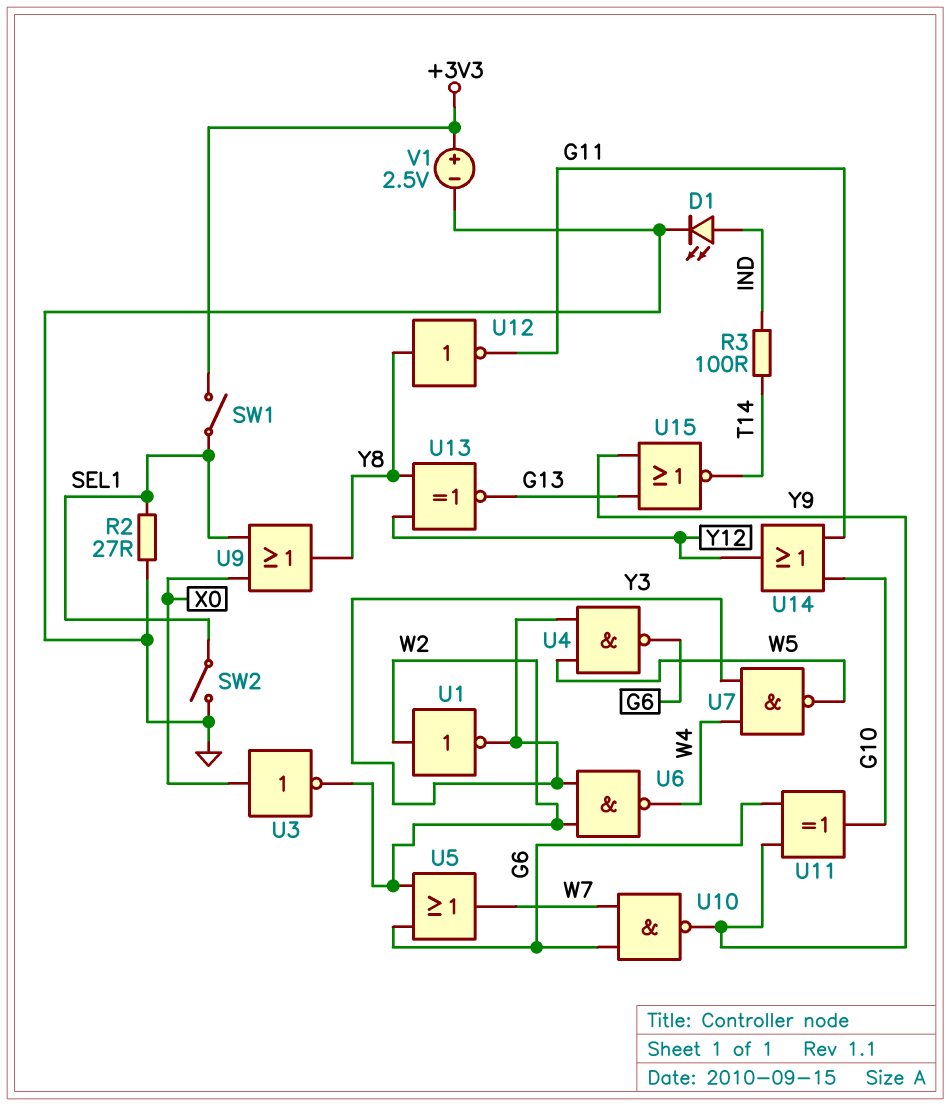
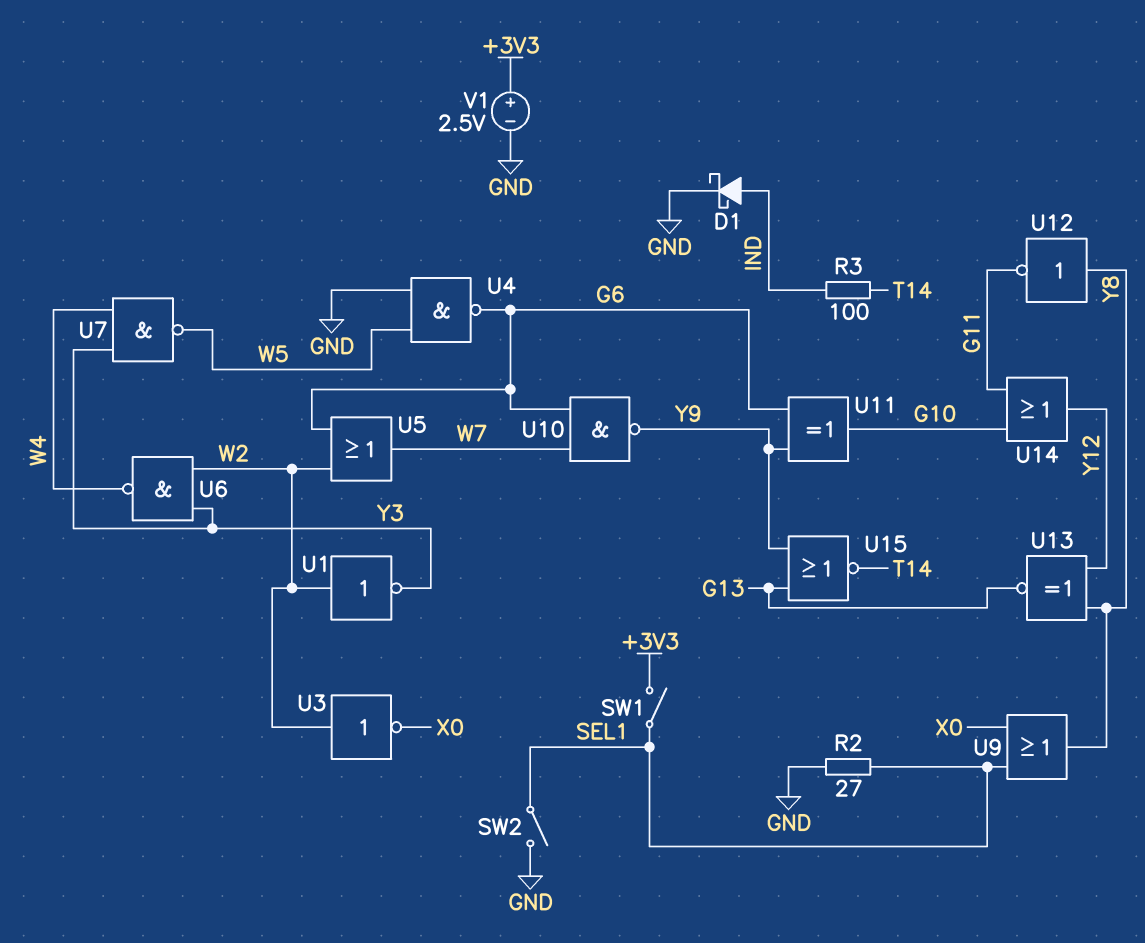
D1: LED (A IND, K GND) -> schottky (A IND, K GND)
U3: NOT (in X0, out W2) -> NOT (in W2, out X0)
U4: NAND (in W5, in Y3, out G6) -> NAND (in GND, in W5, out G6)

